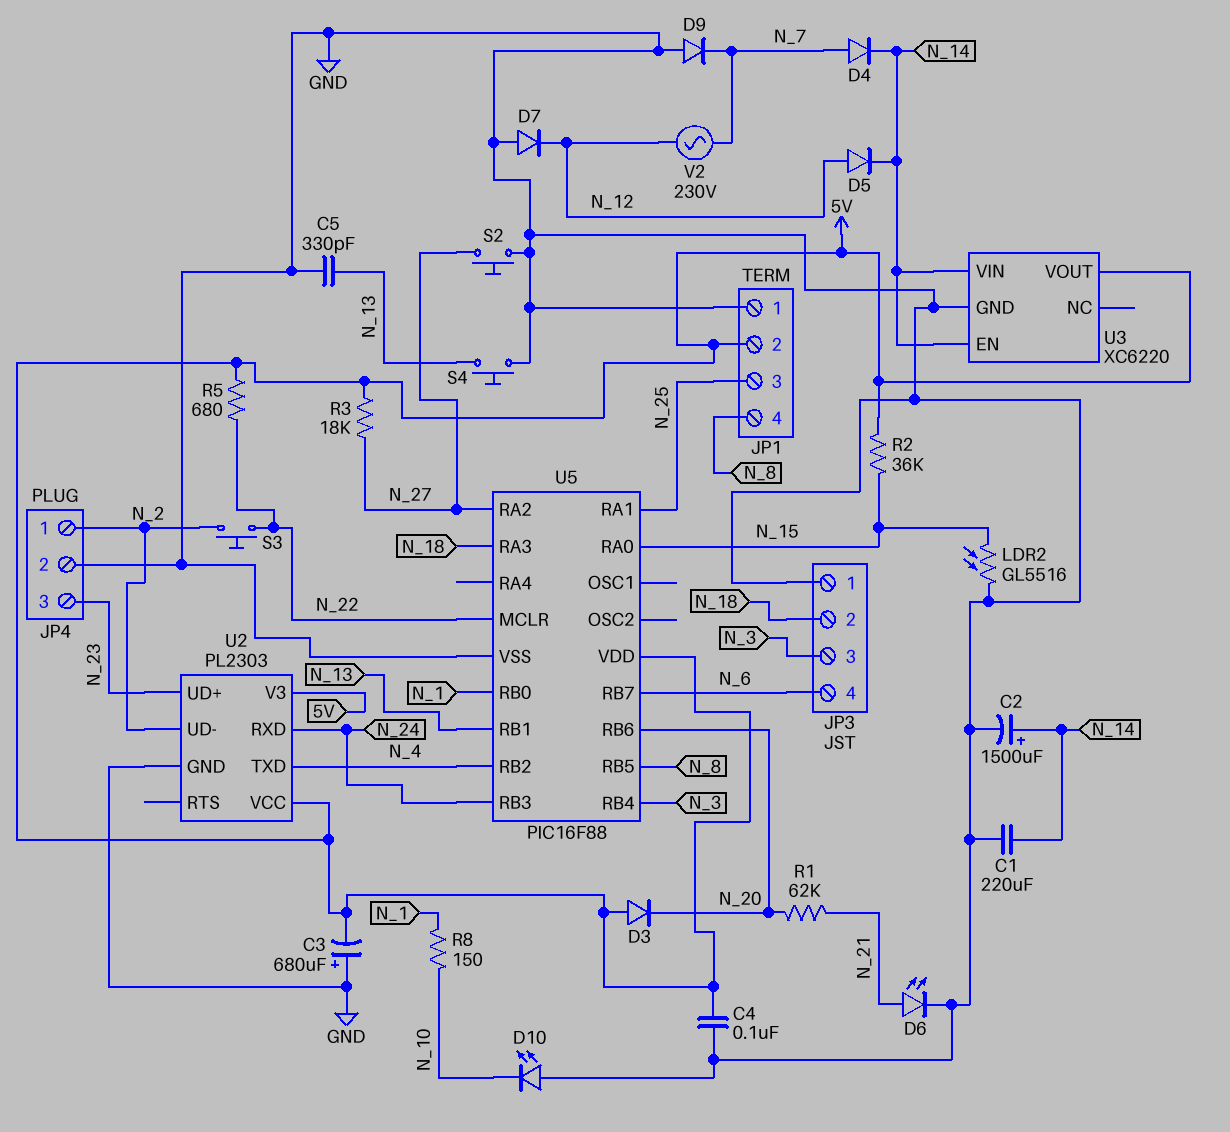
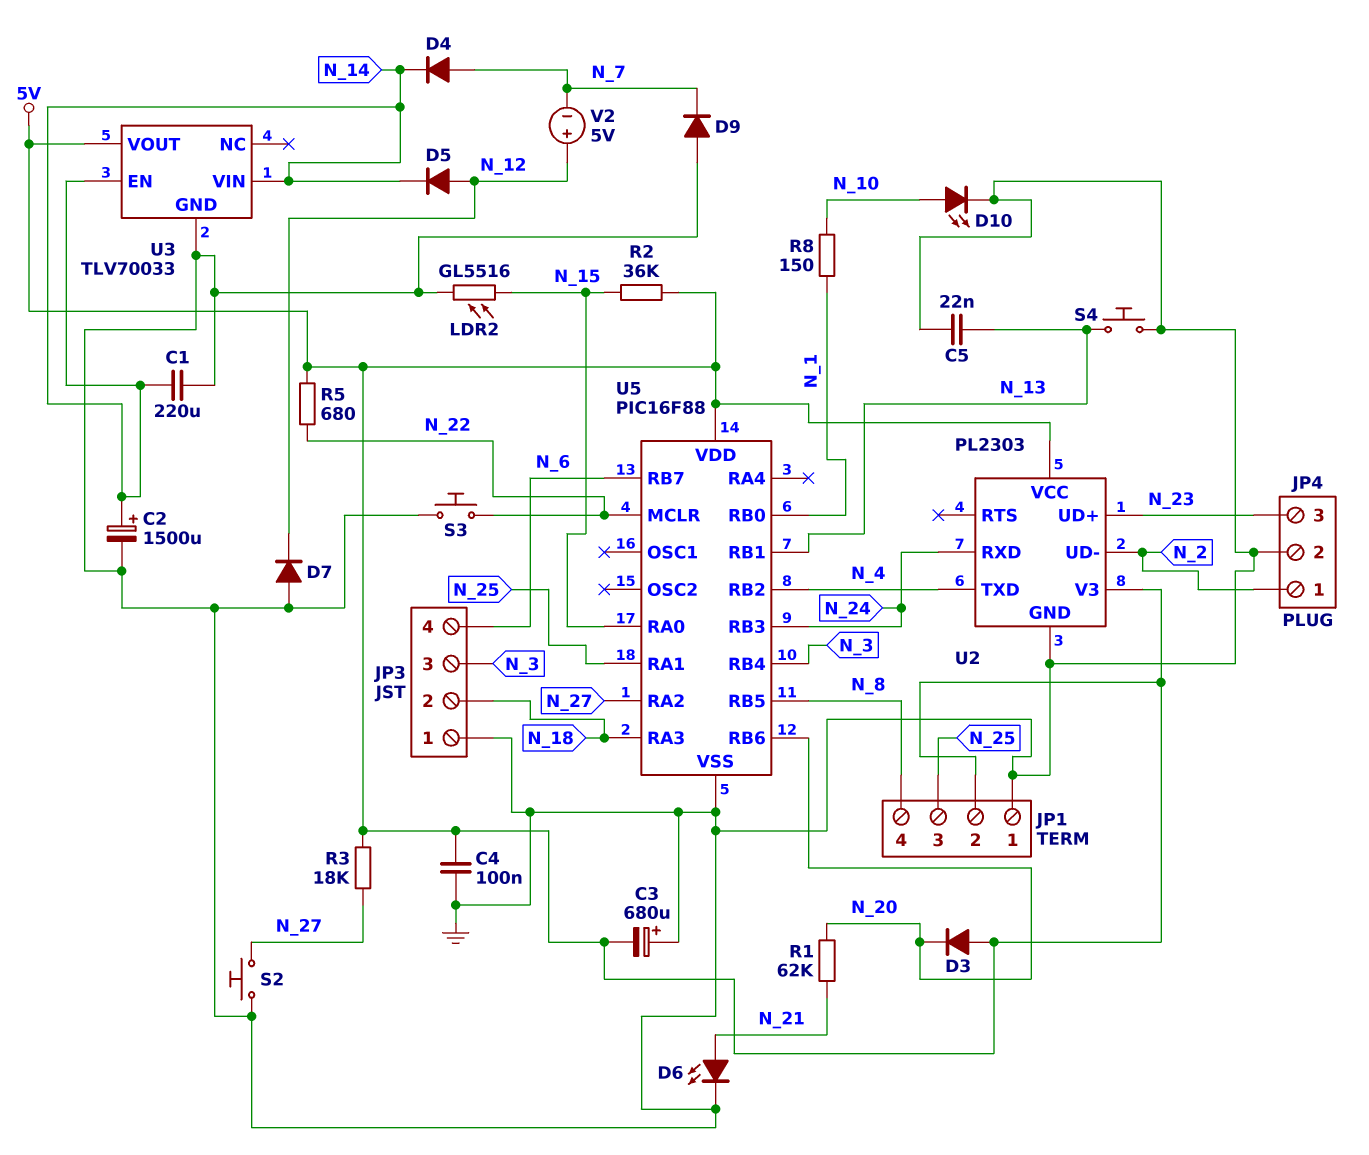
C5: 330pF (GND, N_13) -> 22nF (GND, N_13)
D10: LED (A GND, K N_10) -> LED (A N_10, K GND)
S3: button (N_2, N_22) -> button (GND, N_22)
U3: XC6220 -> TLV70033
V2: AC 230V (N_7, N_12) -> 5V (plus N_12, minus N_7)

